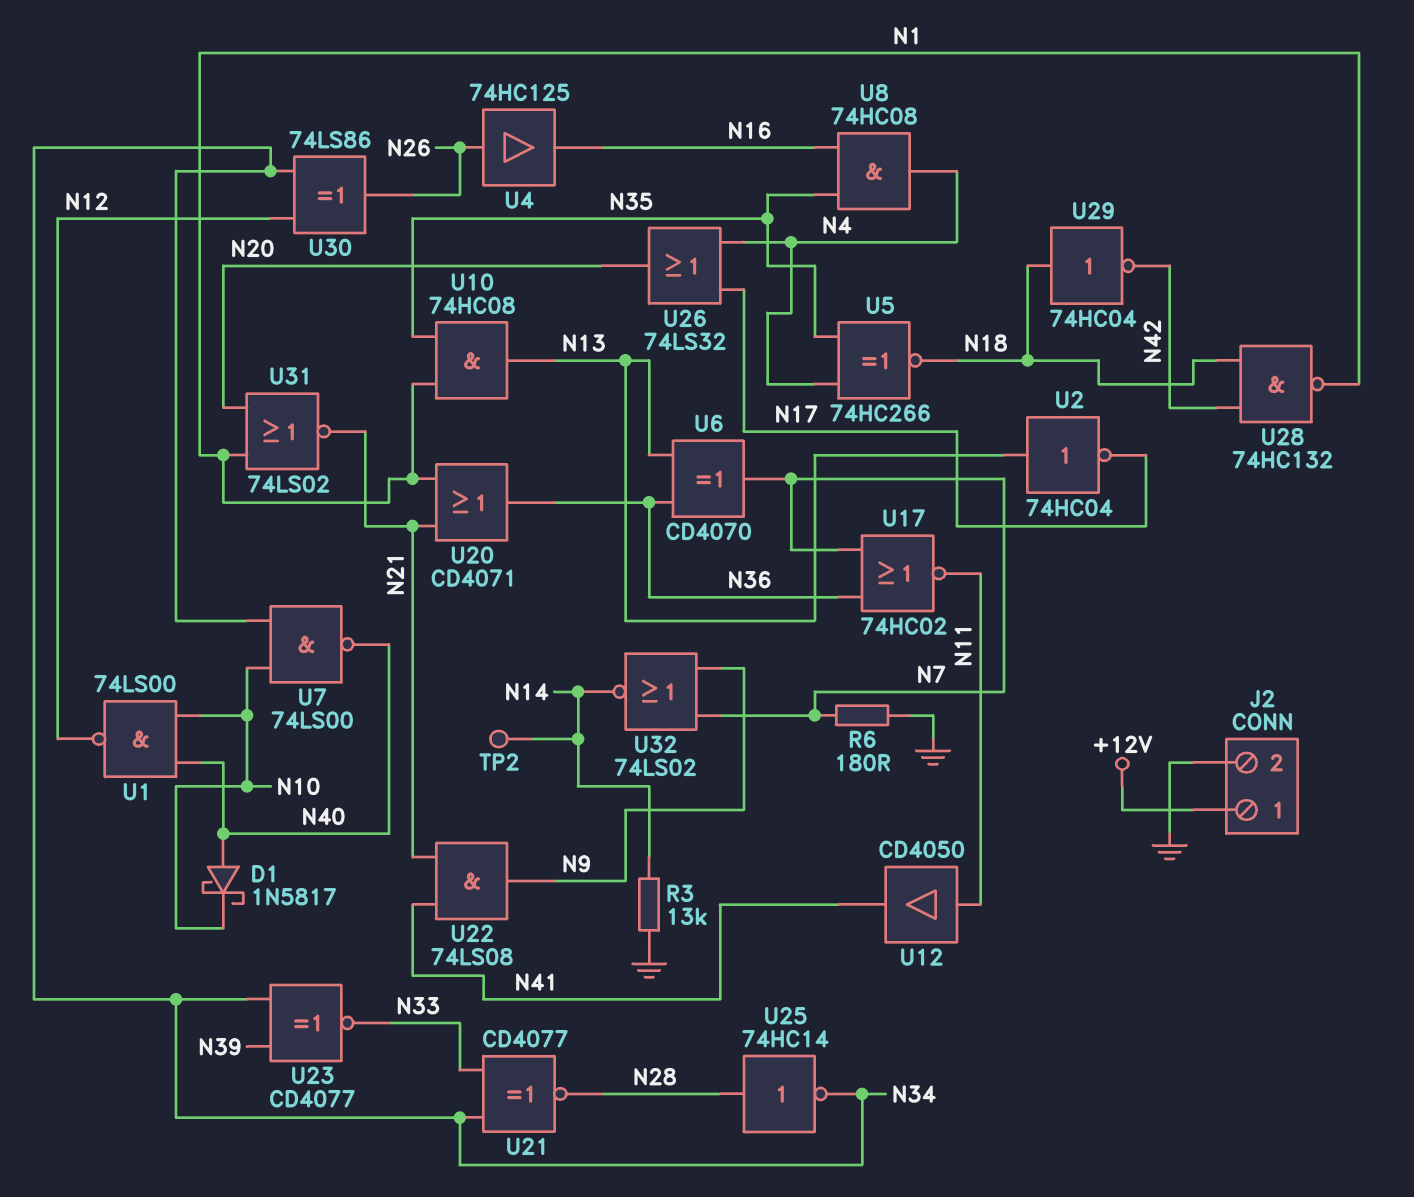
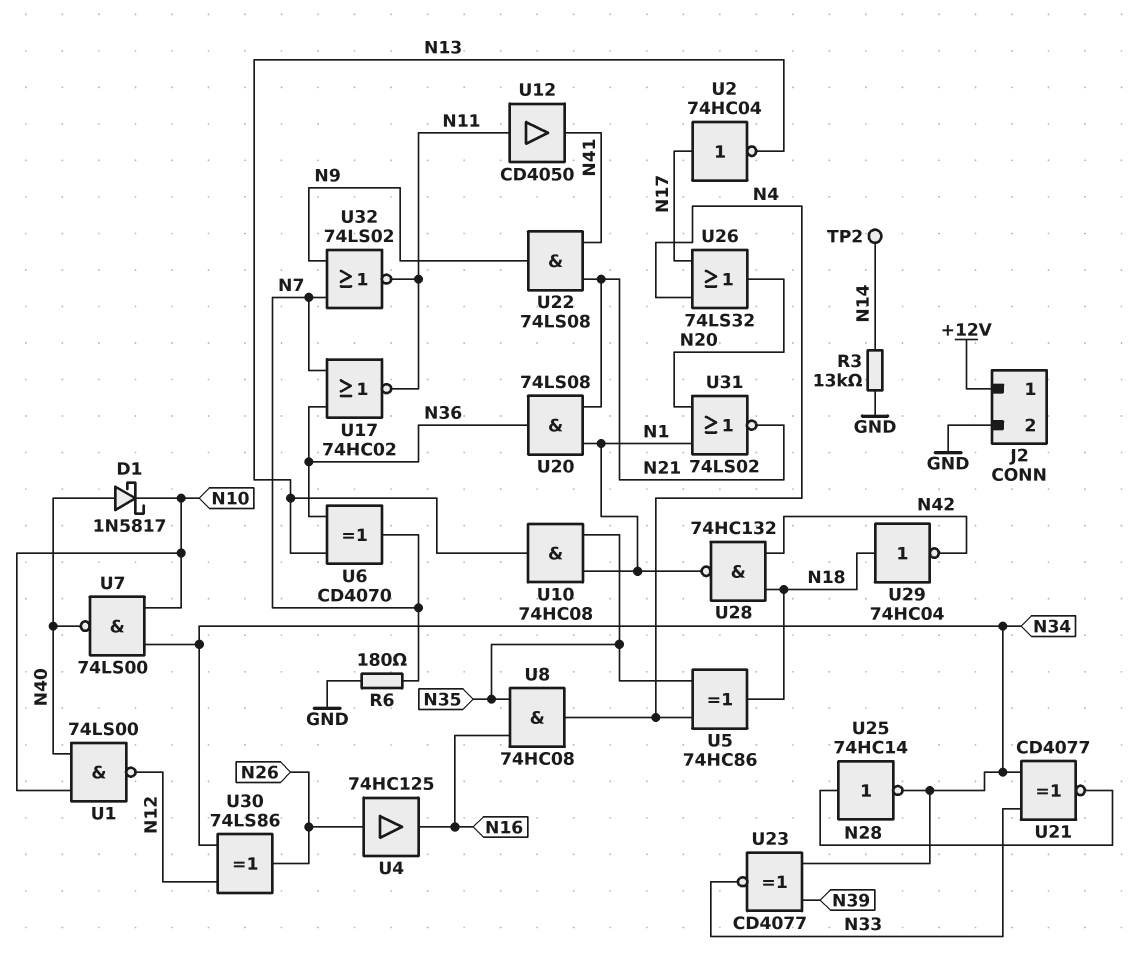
U2: NOT 74HC04 (in N13, out N17) -> NOT 74HC04 (in N17, out N13)
U5: XNOR 74HC266 (in N4, in N35, out N18) -> XOR 74HC86 (in N4, in N35, out N18)
U20: OR CD4071 (in N1, in N21, out N36) -> AND 74LS08 (in N1, in N21, out N36)
U32: NOR 74LS02 (in N7, in N9, out N14) -> NOR 74LS02 (in N7, in N9, out N11)

